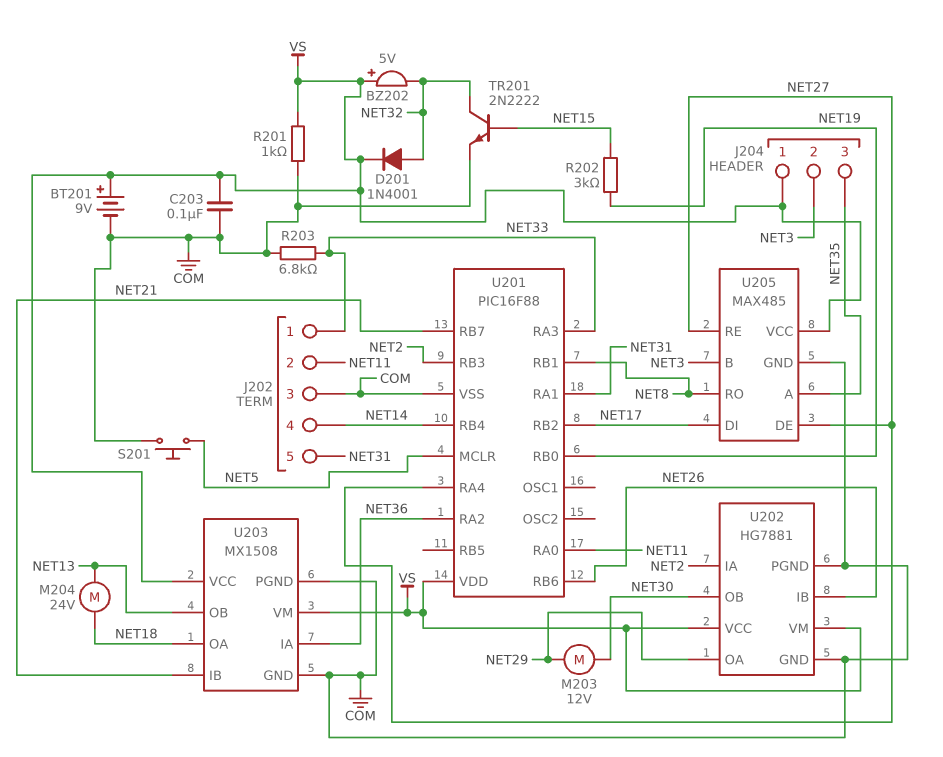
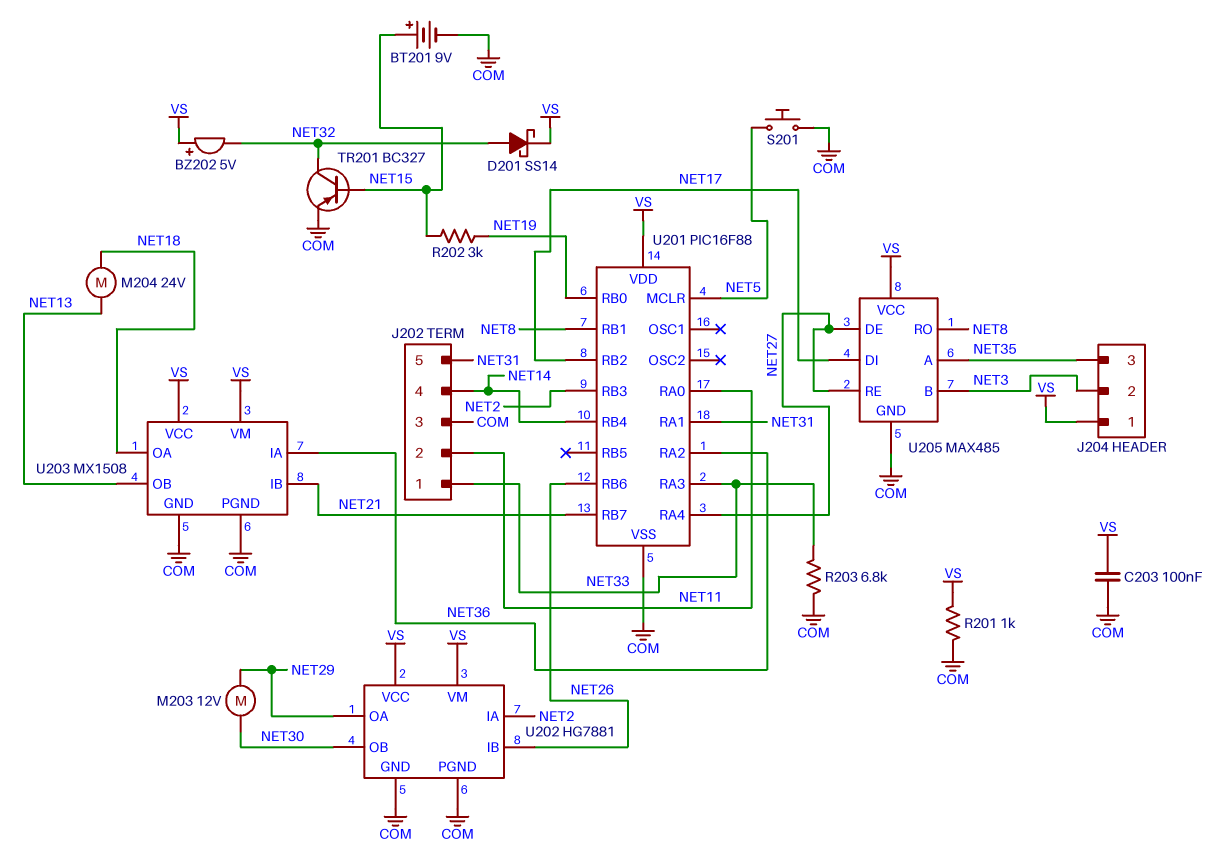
BT201: 9V (plus VS, minus COM) -> 9V (plus NET15, minus COM)
D201: diode 1N4001 (A NET32, K VS) -> schottky SS14 (A NET32, K VS)
TR201: NPN 2N2222 (B NET15, C NET32, E COM) -> PNP BC327 (B NET15, C NET32, E COM)

